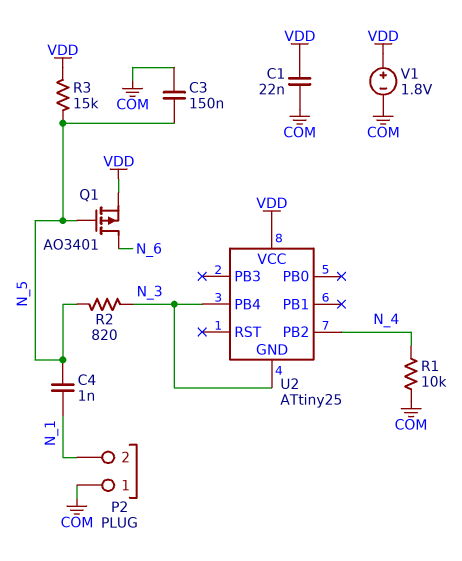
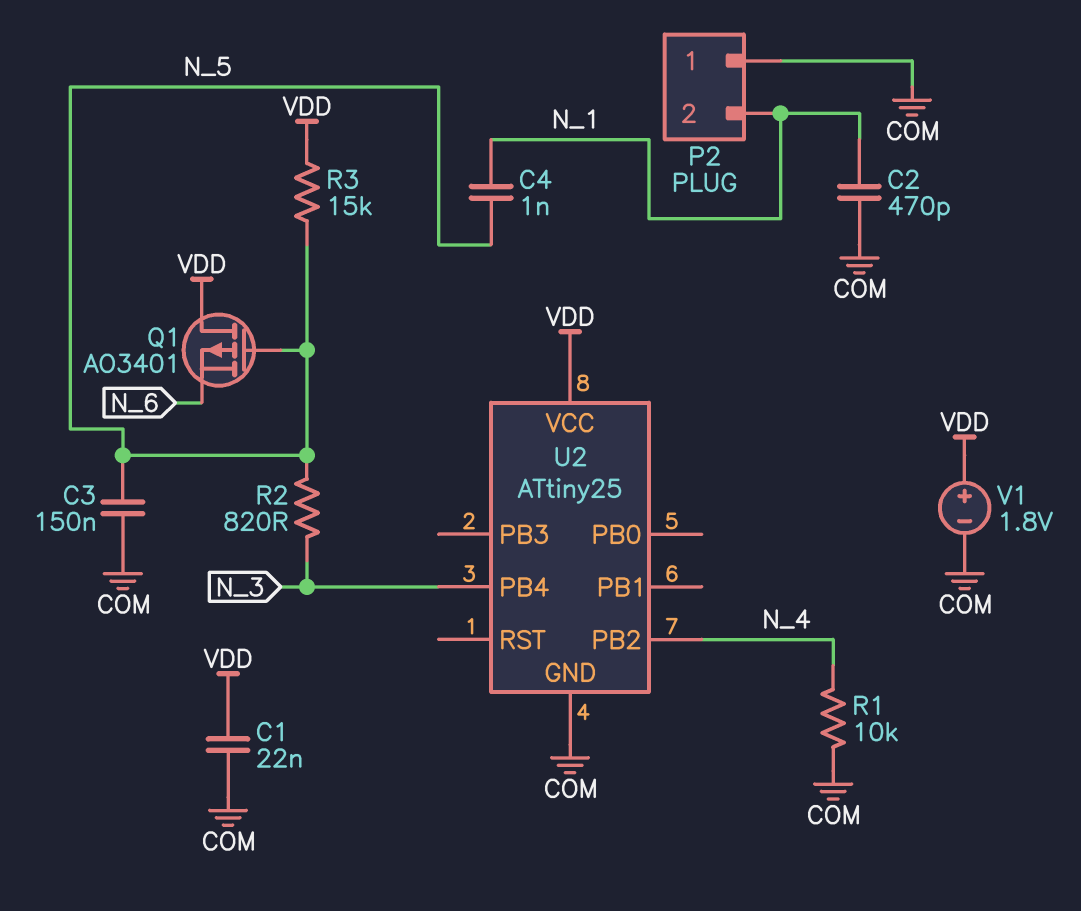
C2: none -> 470pF (COM, N_1)
Q1: PMOS AO3401 (G N_5, D N_6, S VDD) -> PMOS AO3401 (G N_5, D VDD, S N_6)
U2 pin GND: N_3 -> COM

